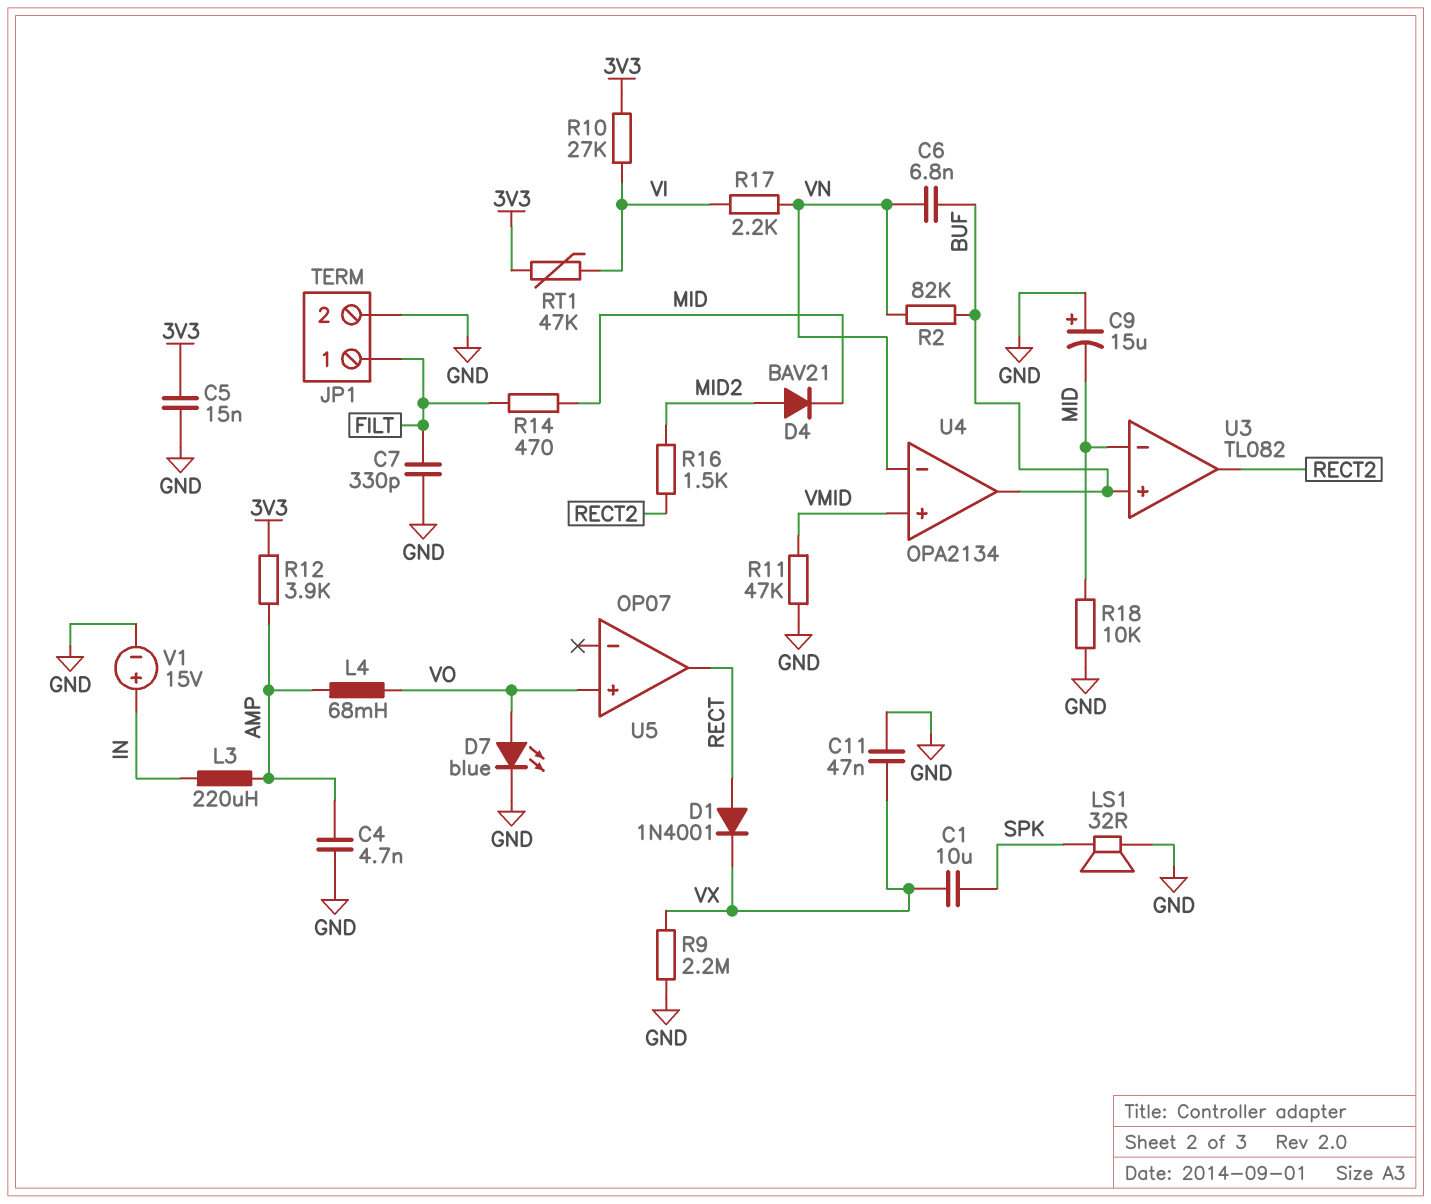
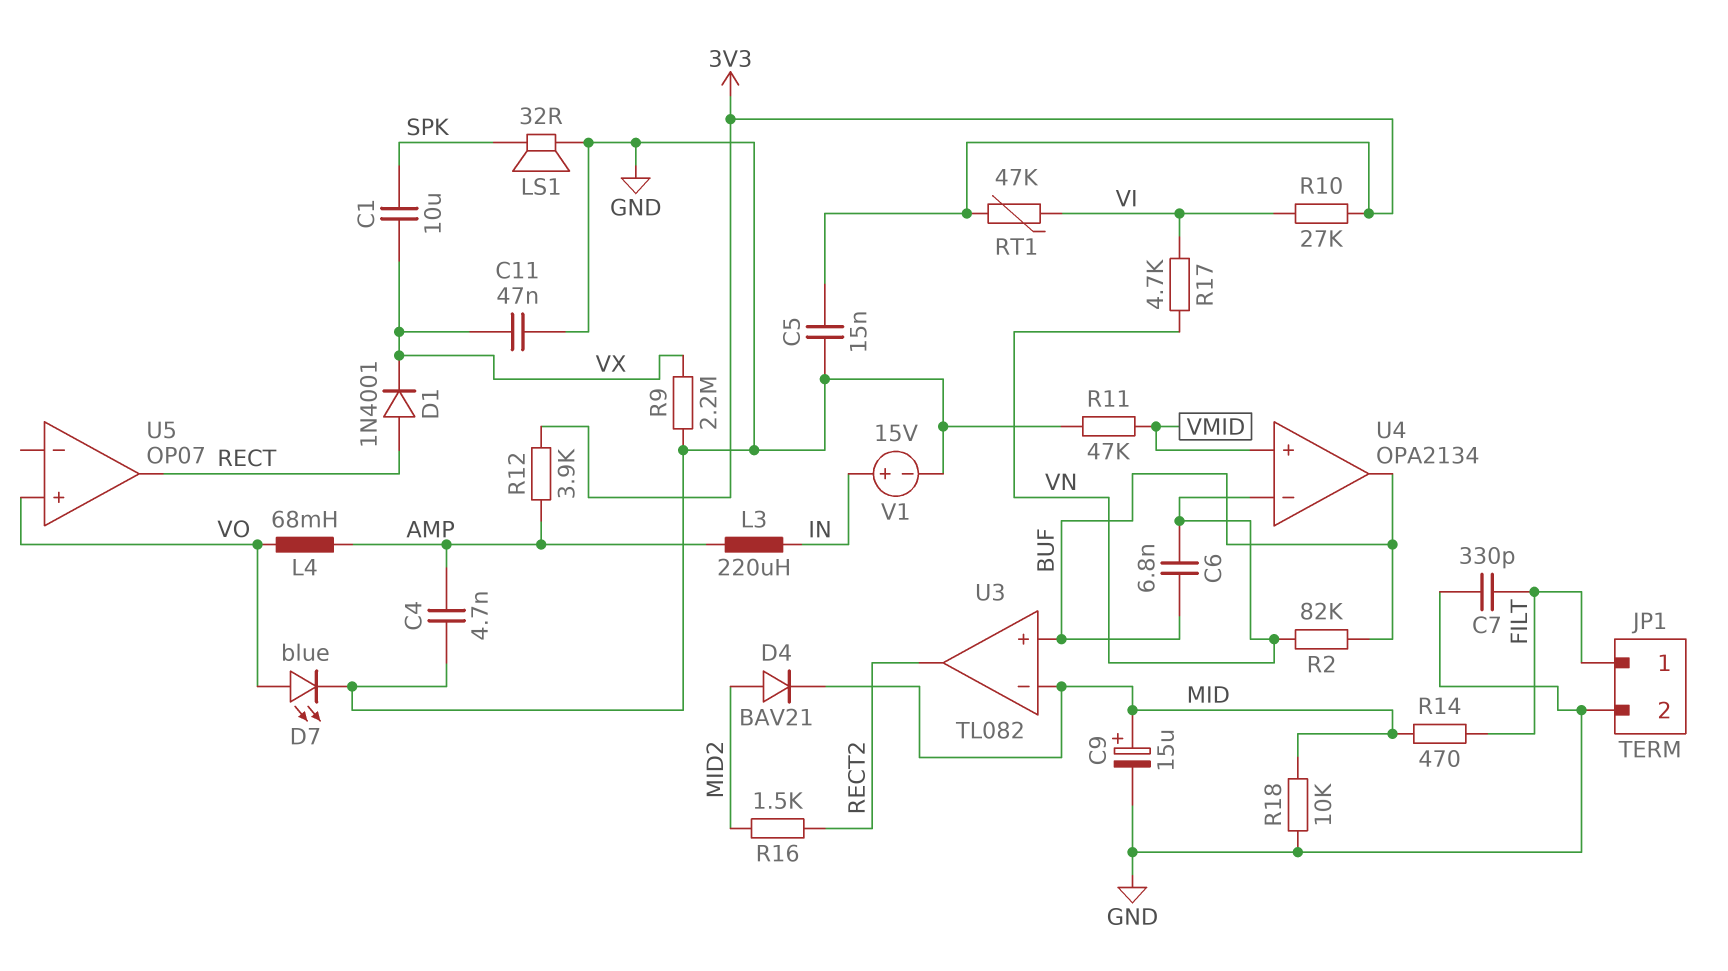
C9: 15uF (plus GND, minus MID) -> 15uF (plus MID, minus GND)
R17: 2.2k (VI, VN) -> 4.7k (VI, VN)

